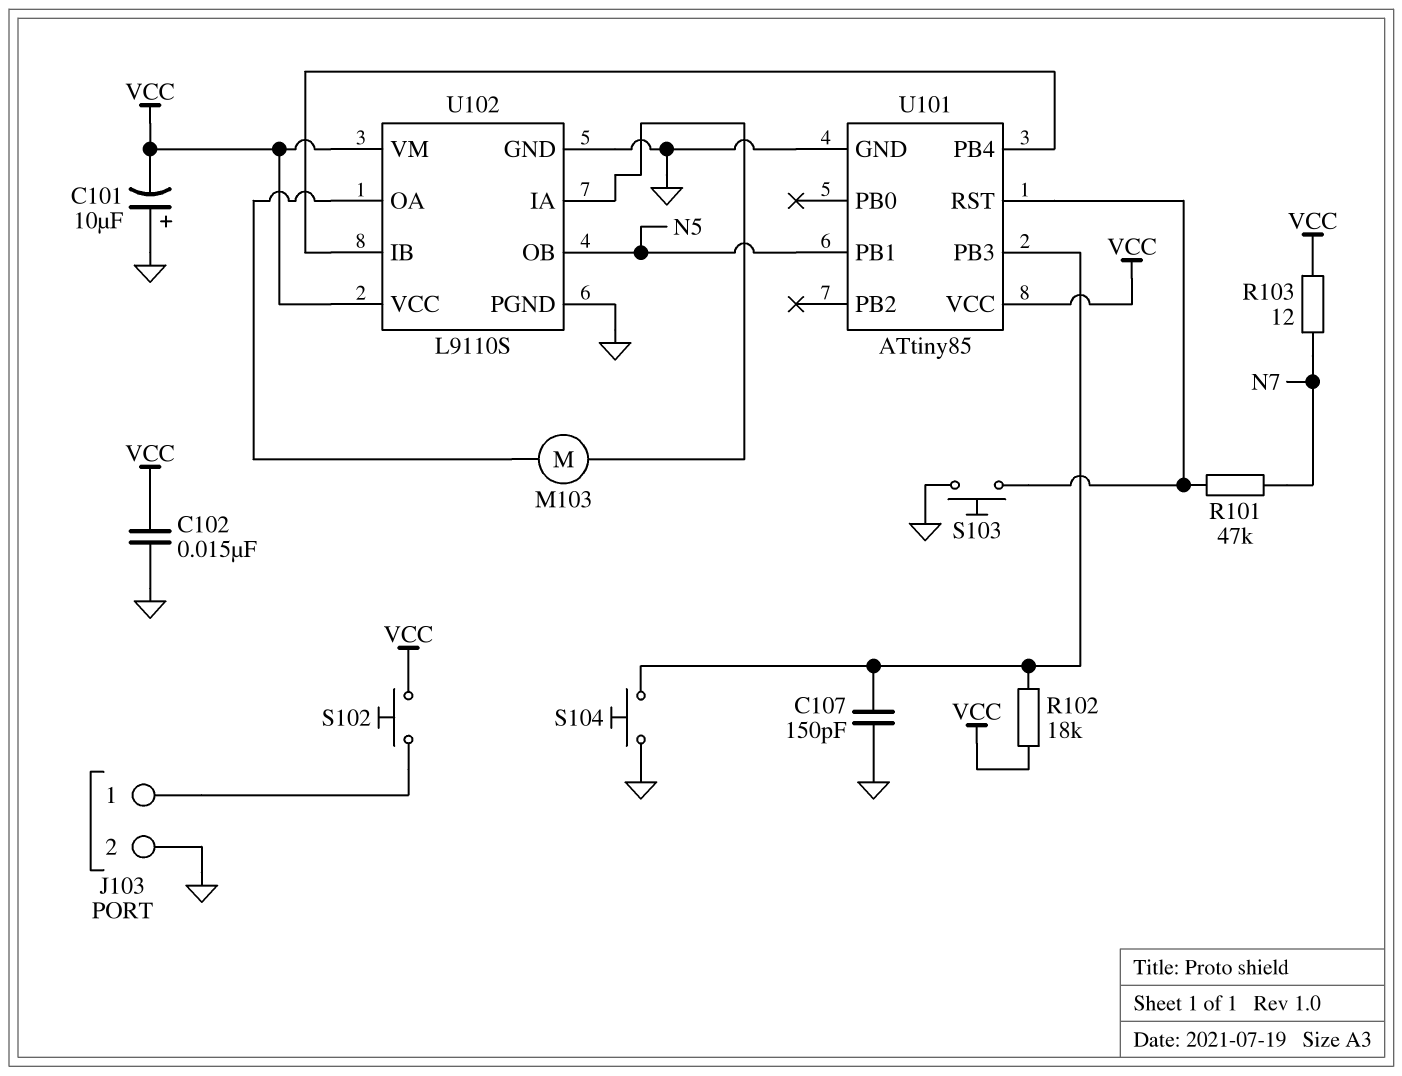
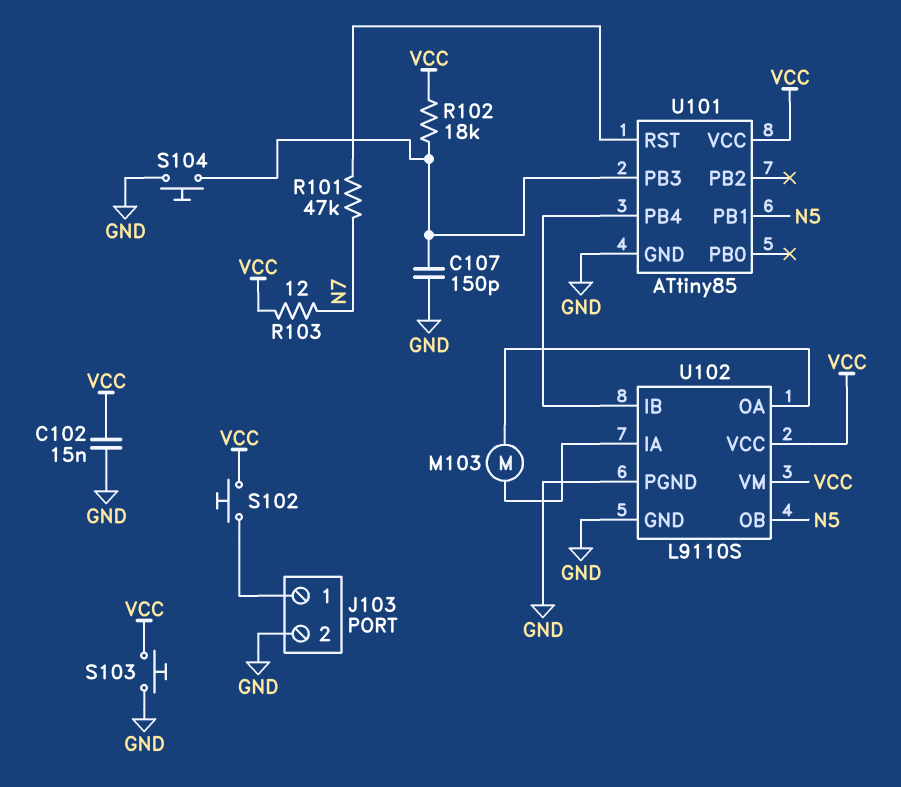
C101: 10uF (plus GND, minus VCC) -> none
S103: button (GND, U101/RST) -> button (GND, VCC)

